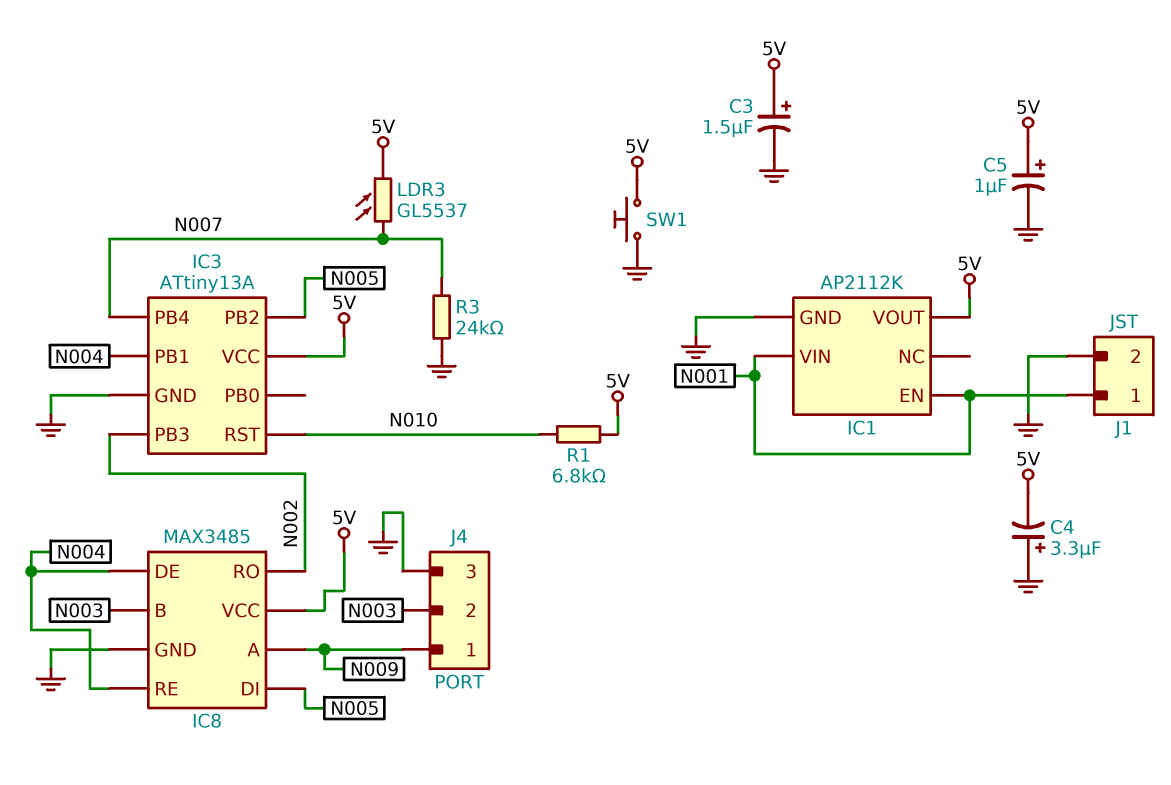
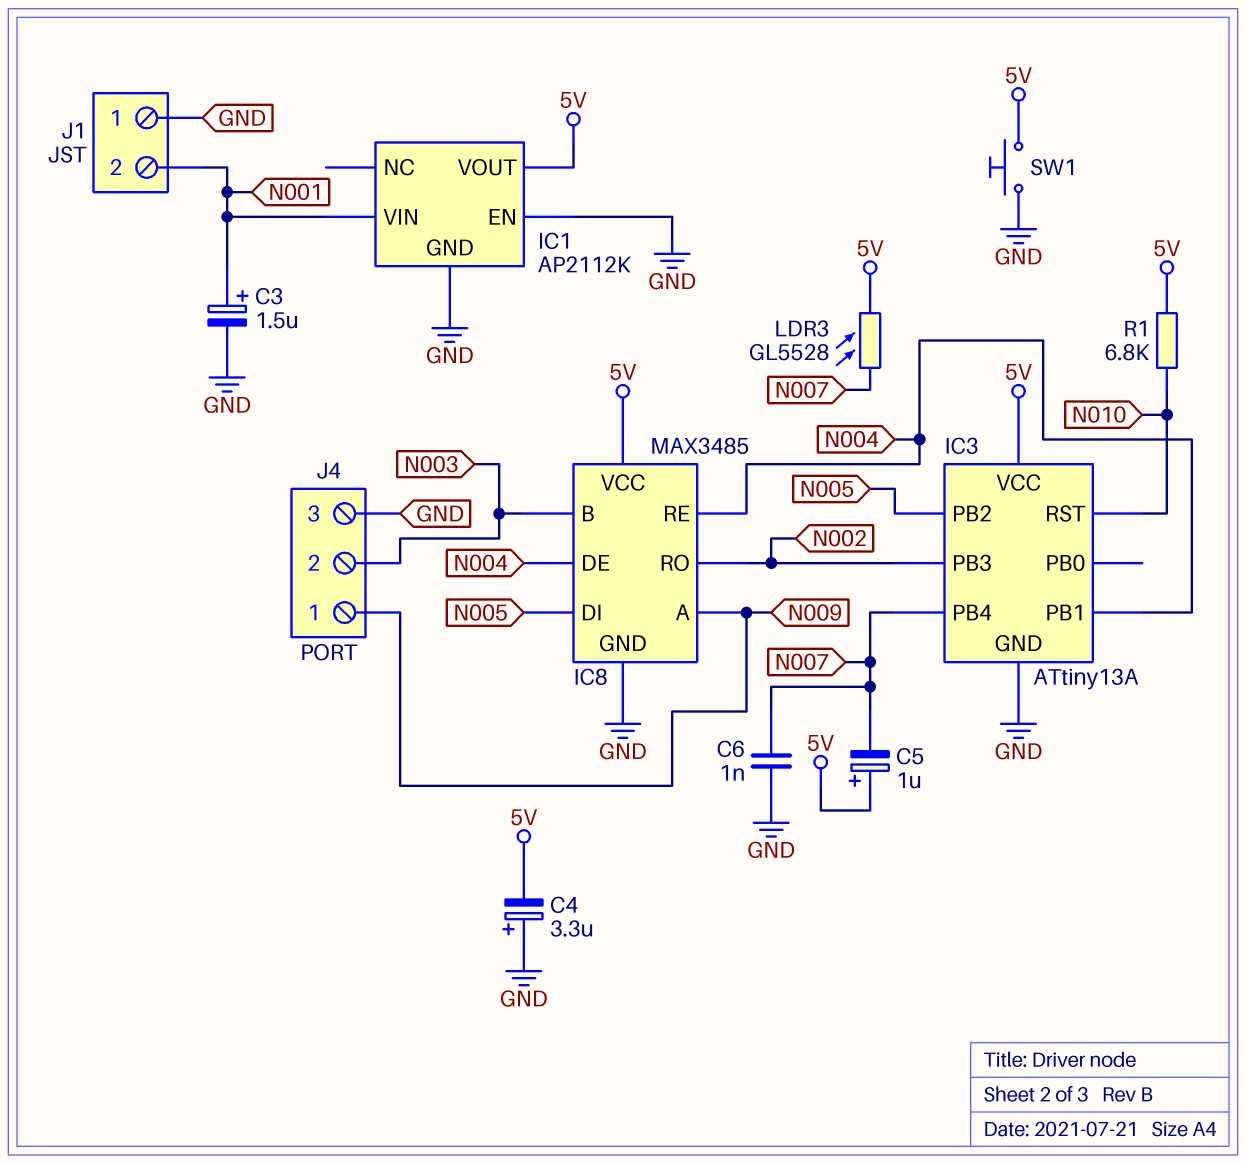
C3: 1.5uF (plus 5V, minus GND) -> 1.5uF (plus N001, minus GND)
C5: 1uF (plus 5V, minus GND) -> 1uF (plus 5V, minus N007)
C6: none -> 1nF (GND, N007)
IC1 pin EN: N001 -> GND
J1 pin 1: N001 -> GND
J1 pin 2: GND -> N001
LDR3: GL5537 (5V, N007) -> GL5528 (5V, N007)
R3: 24k (GND, N007) -> none

